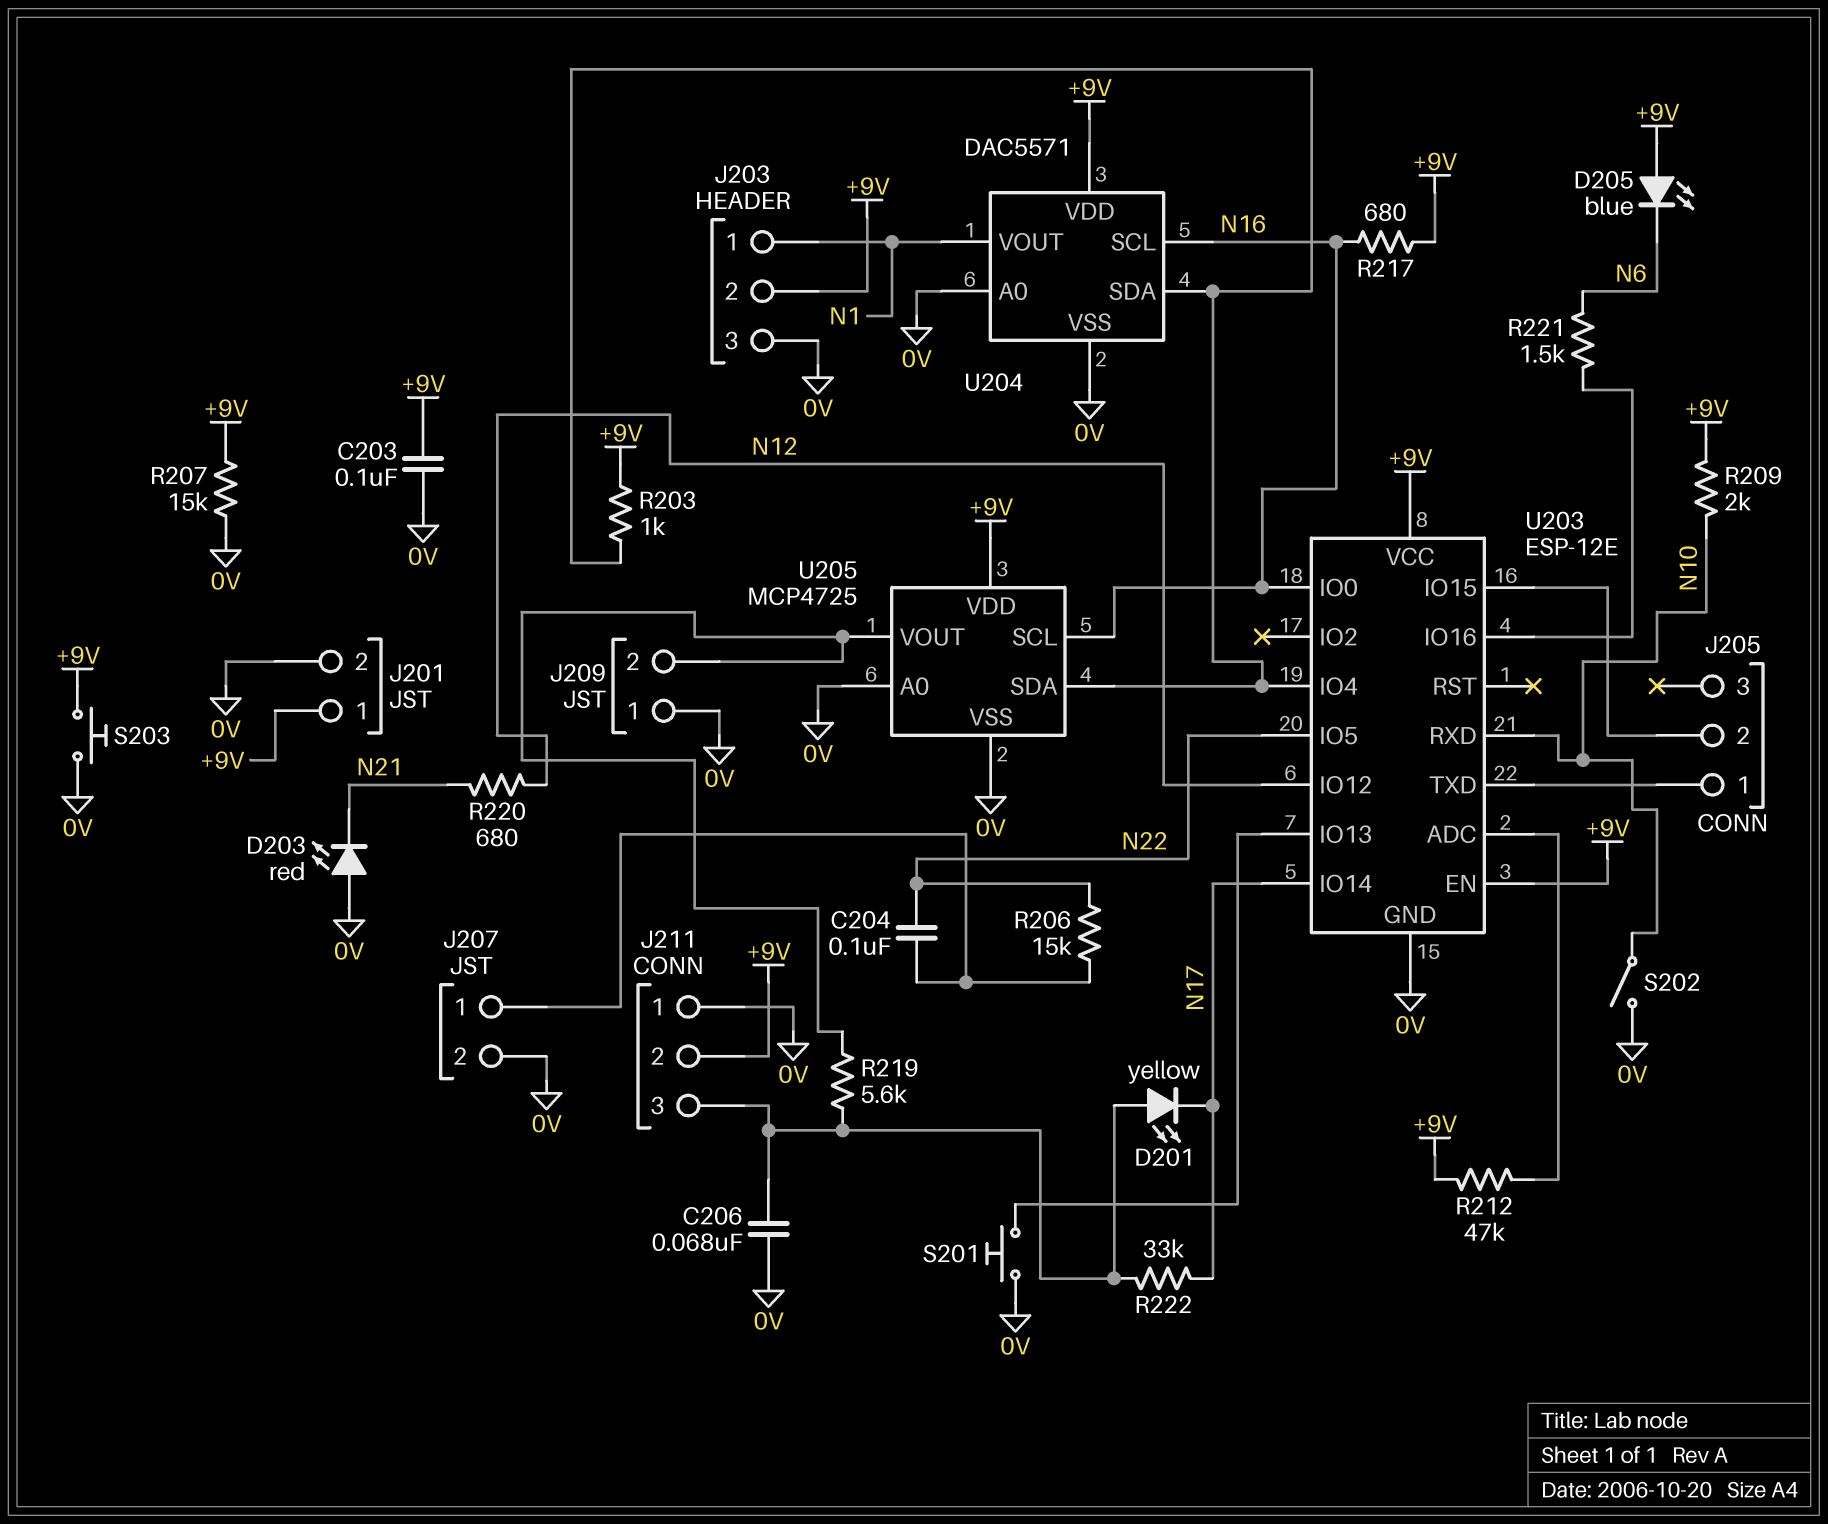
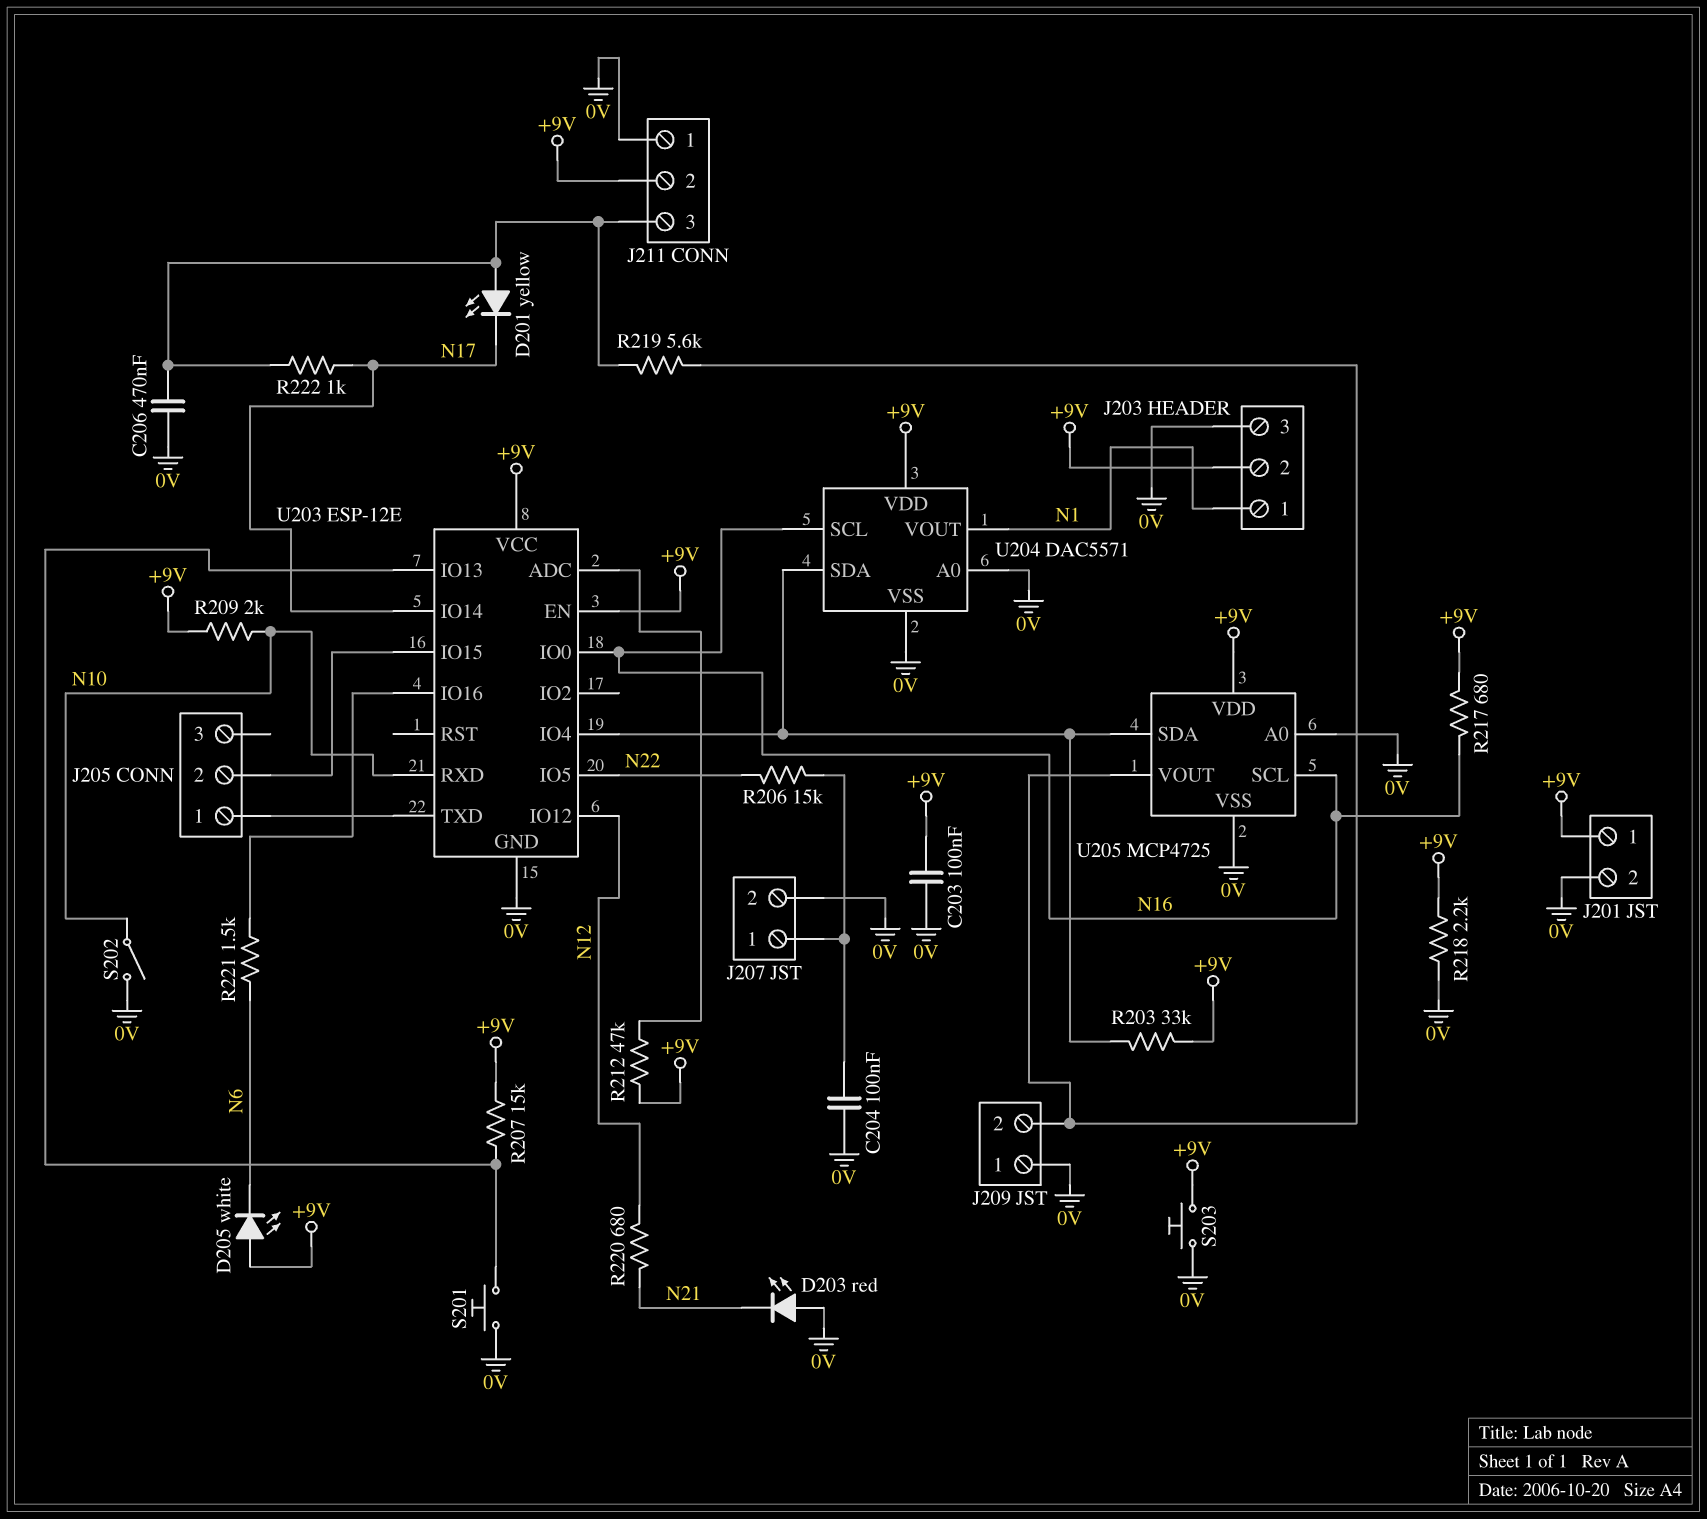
C204: 100nF (J207/1, N22) -> 100nF (0V, J207/1)
C206: 68nF (0V, J211/3) -> 470nF (0V, J211/3)
D205: LED blue (A +9V, K N6) -> LED white (A +9V, K N6)
R203: 1k (+9V, U203/IO4) -> 33k (+9V, U203/IO4)
R207: 15k (+9V, 0V) -> 15k (+9V, U203/IO13)
R218: none -> 2.2k (+9V, 0V)
R222: 33k (J211/3, N17) -> 1k (J211/3, N17)

